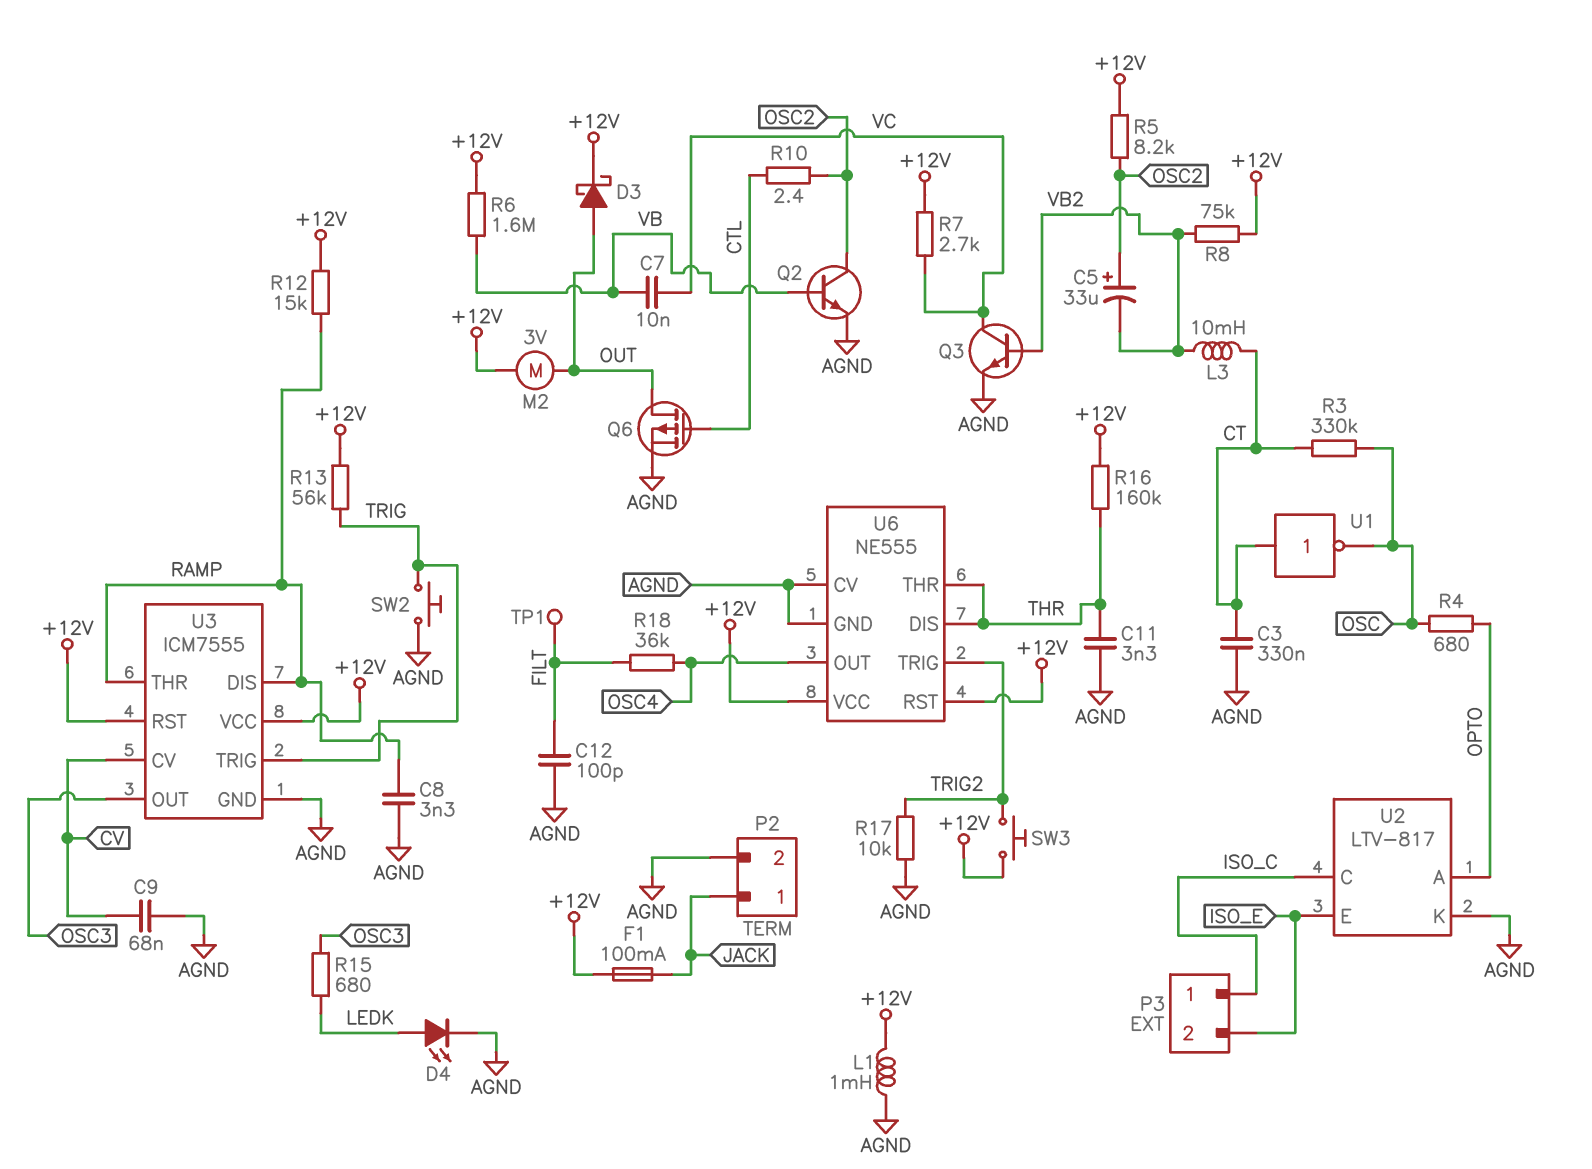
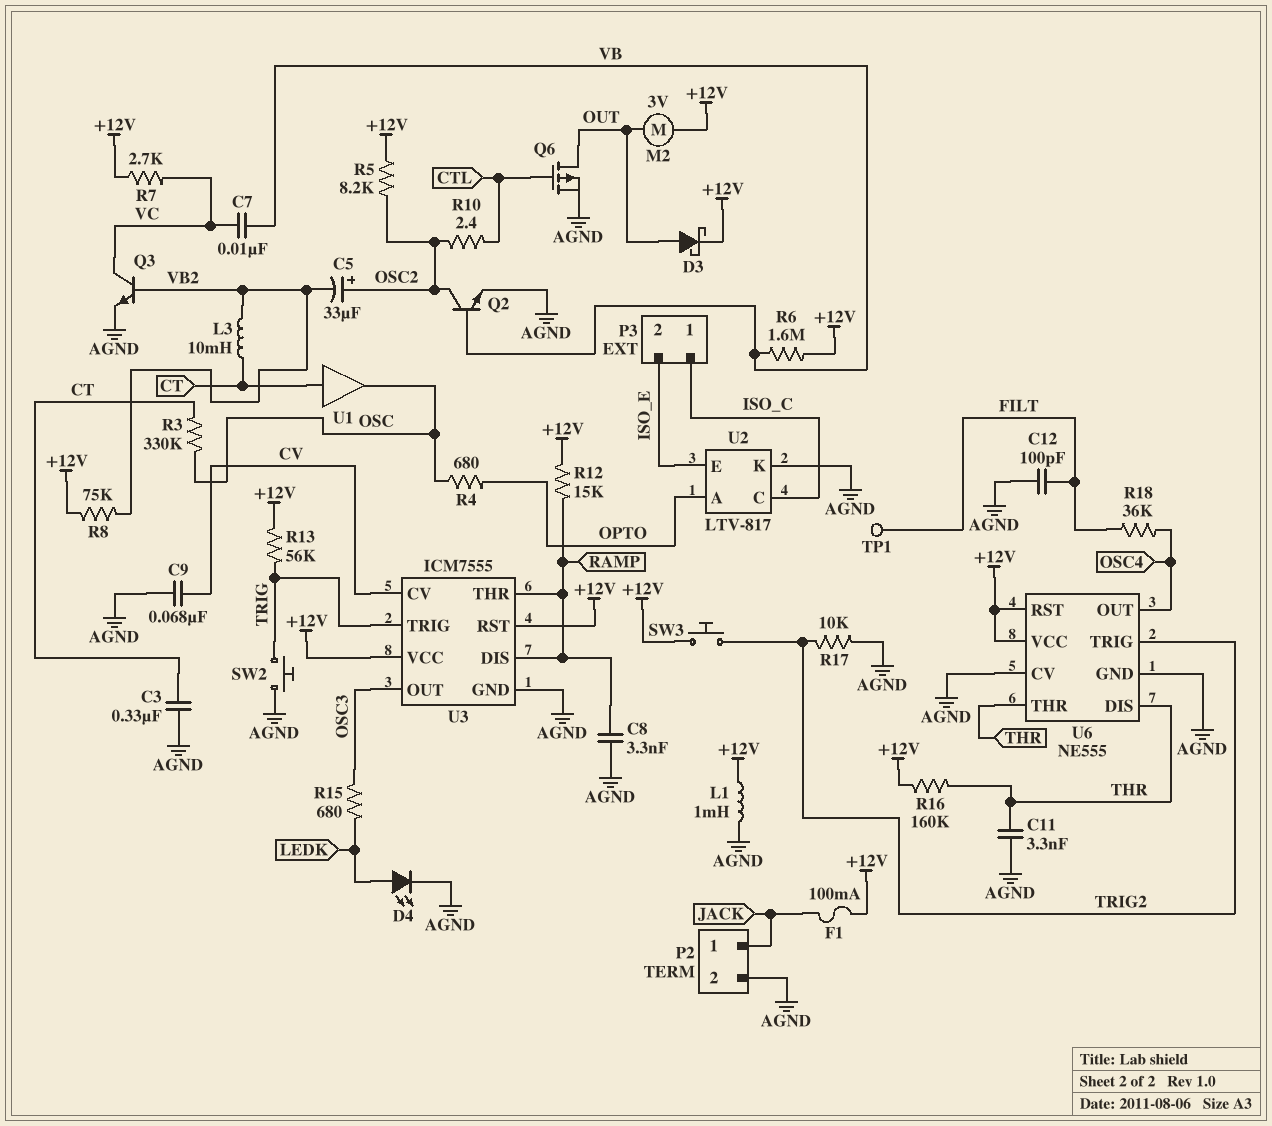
U1: NOT (in CT, out OSC) -> buffer (in CT, out OSC)

